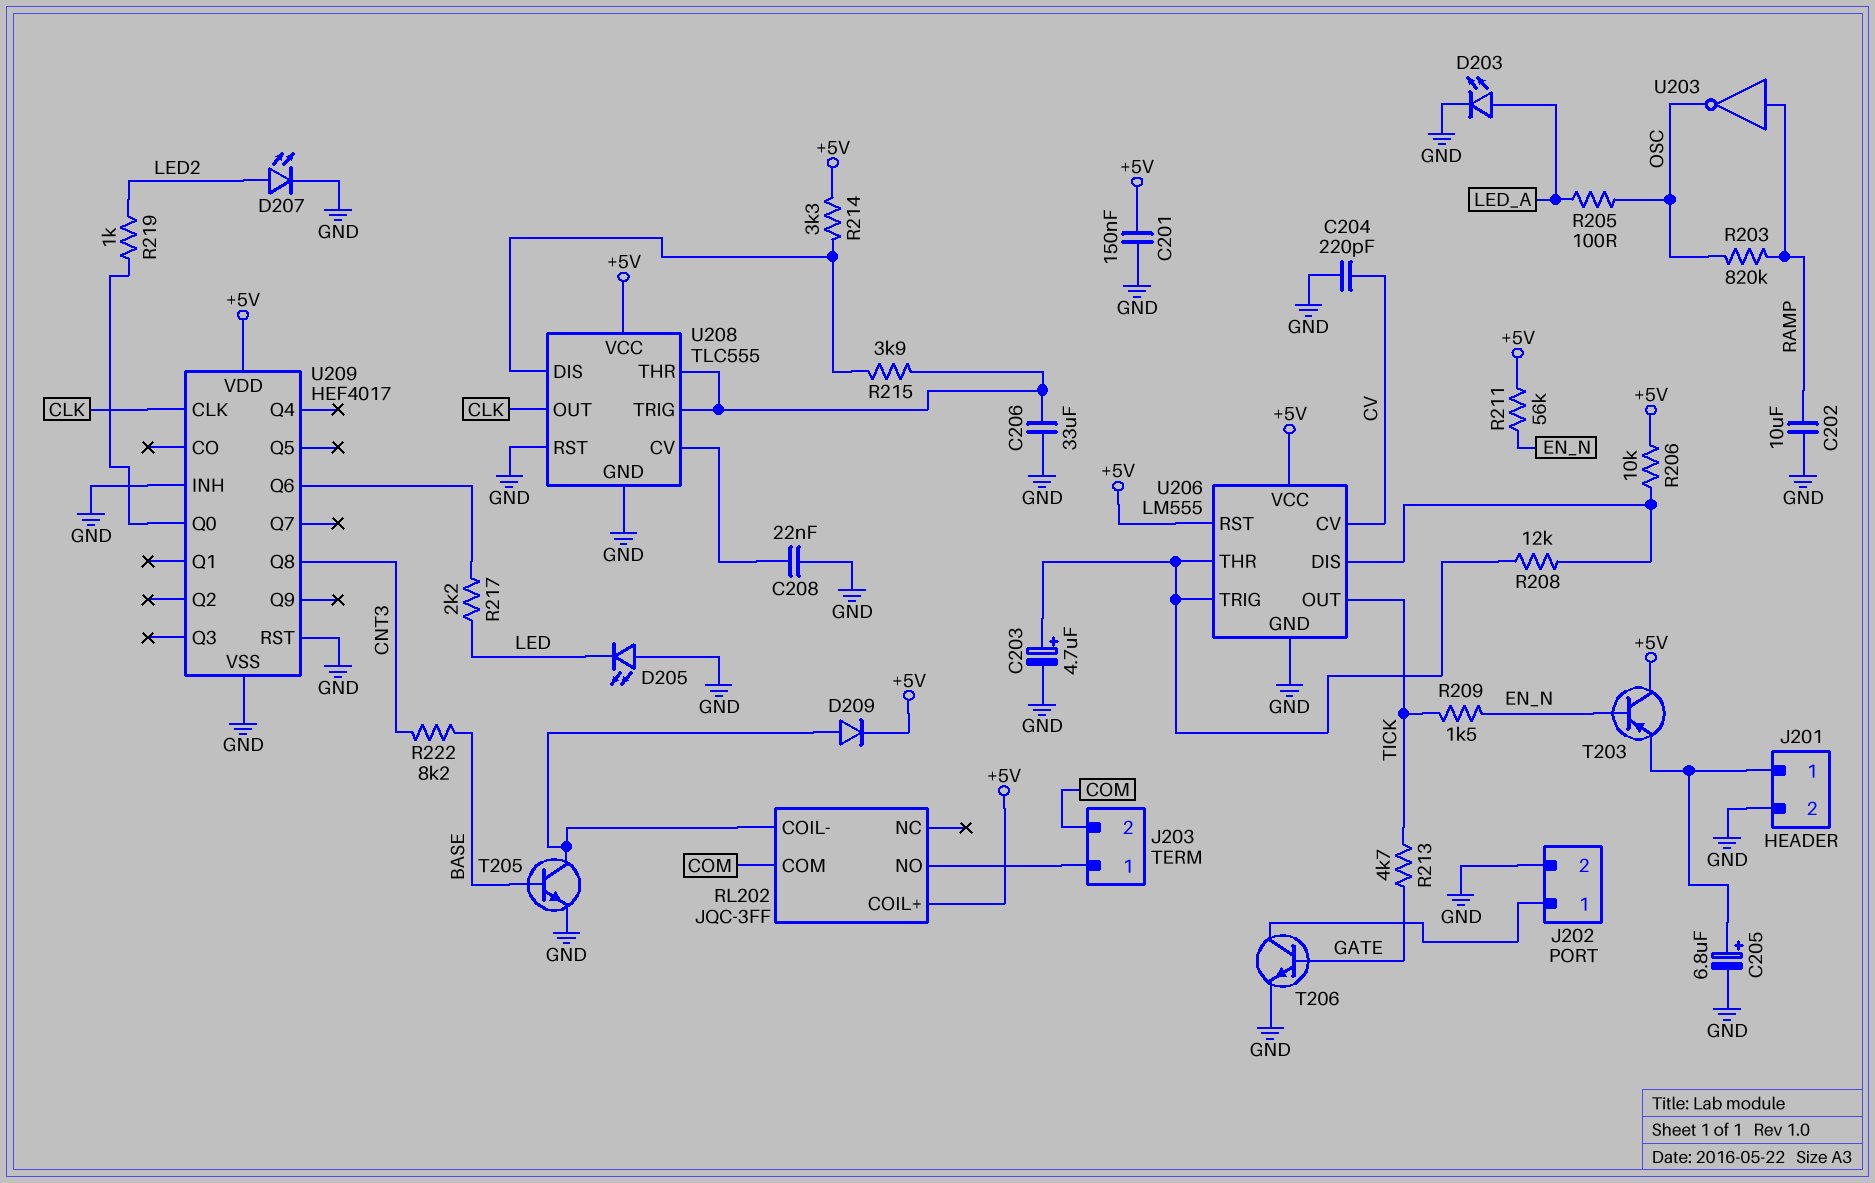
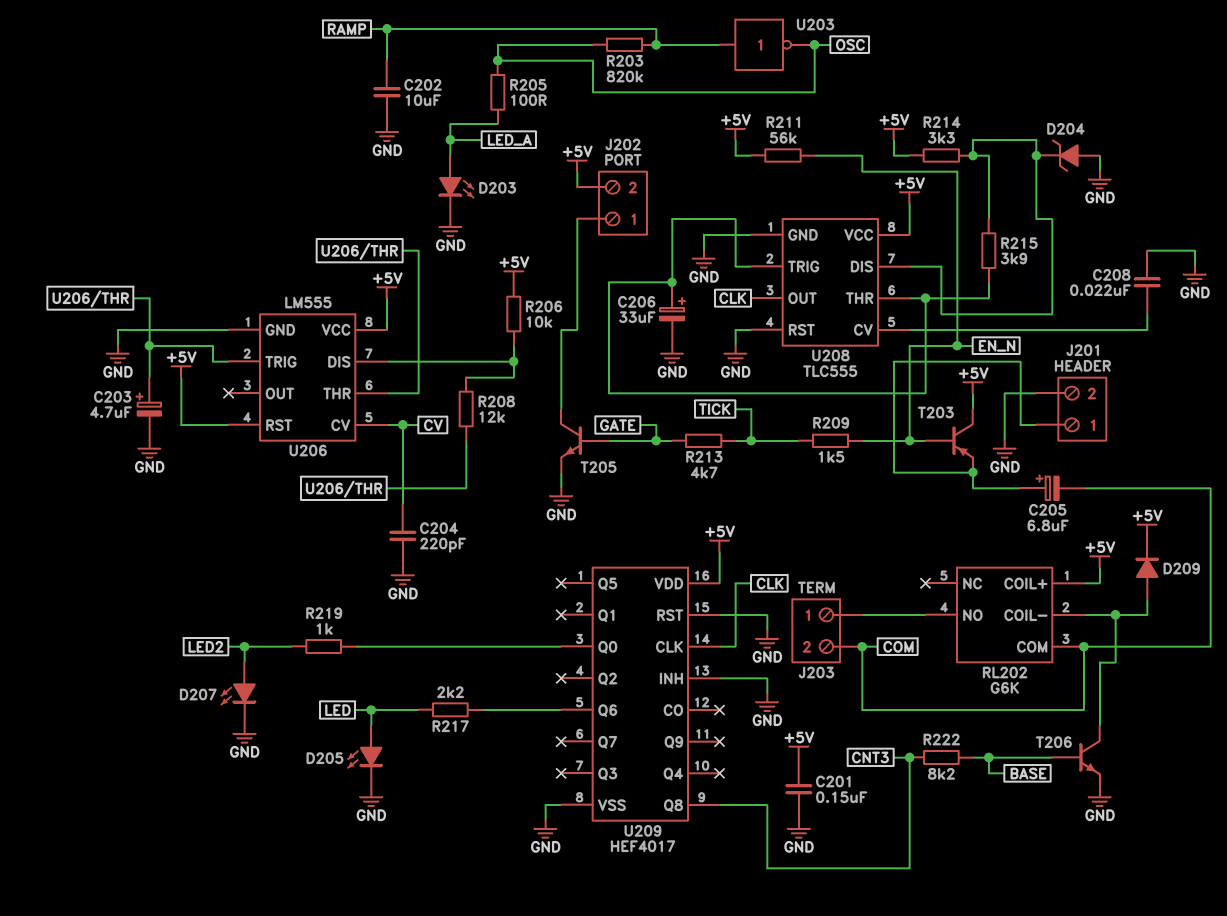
C205: 6.8uF (plus J201/1, minus GND) -> 6.8uF (plus J201/1, minus COM)
C206: 33uF (GND, U208/THR) -> 33uF (plus U208/THR, minus GND)
D204: none -> zener (A GND, K U208/DIS)
D205: LED (A GND, K LED) -> LED (A LED, K GND)
J202 pin 2: GND -> +5V
RL202: JQC-3FF -> G6K
T205: NPN (B BASE, C RL202/COIL-, E GND) -> NPN (B GATE, C J202/1, E GND)
T206: NPN (B GATE, C J202/1, E GND) -> NPN (B BASE, C RL202/COIL-, E GND)
U206 pin OUT: TICK -> none

